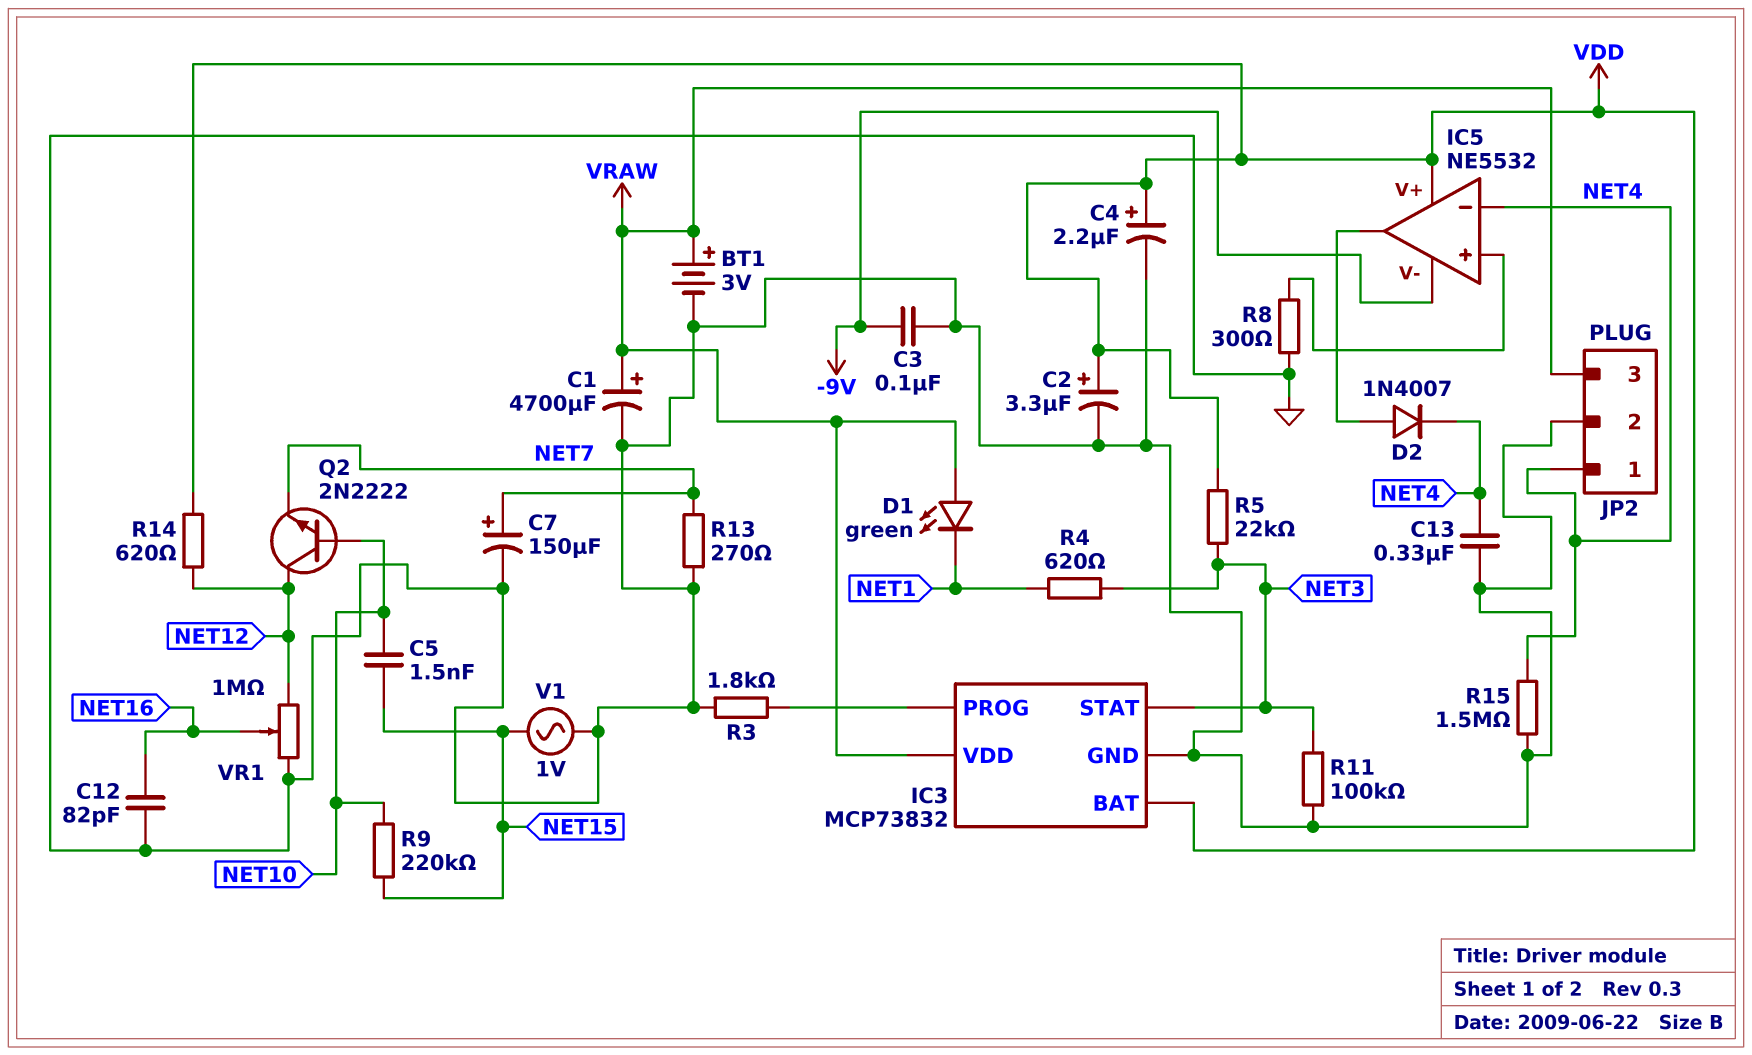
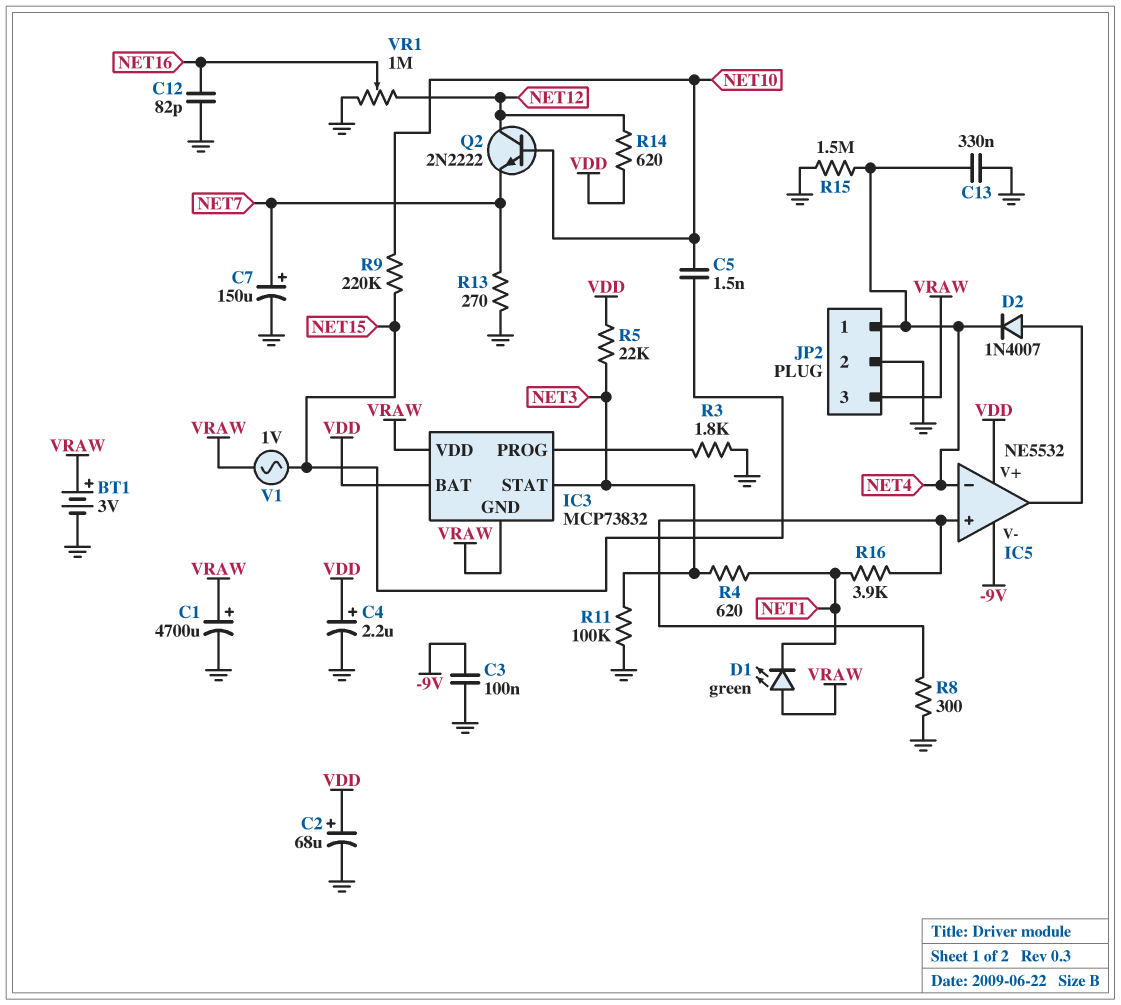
C2: 3.3uF (plus VDD, minus GND) -> 68uF (plus VDD, minus GND)
IC3 pin GND: GND -> VRAW
R16: none -> 3.9k (IC5/in+, NET1)
V1: AC 1V (GND, NET15) -> AC 1V (NET15, VRAW)

